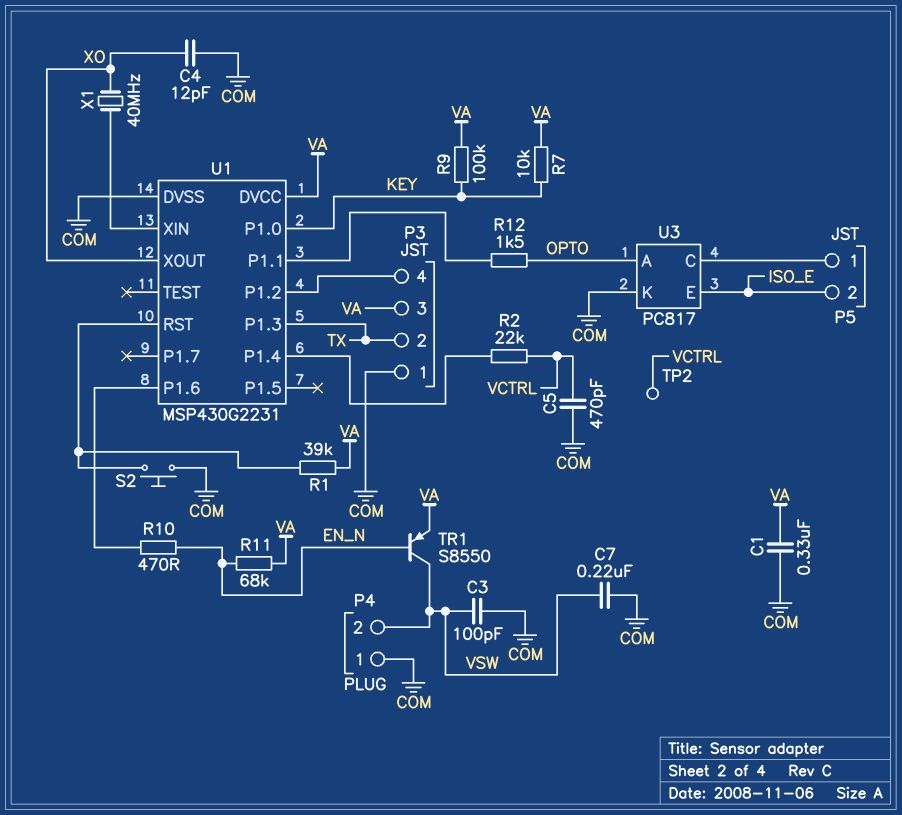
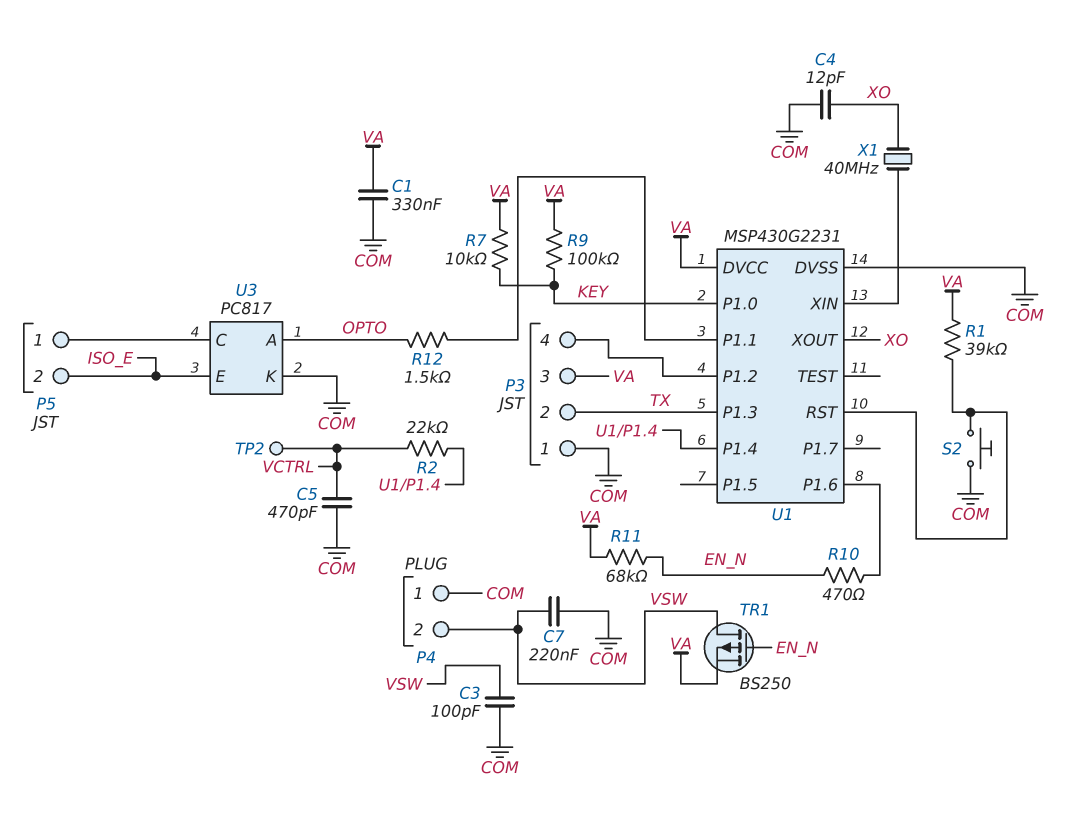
TR1: PNP S8550 (B EN_N, C VSW, E VA) -> PMOS BS250 (G EN_N, D VSW, S VA)

